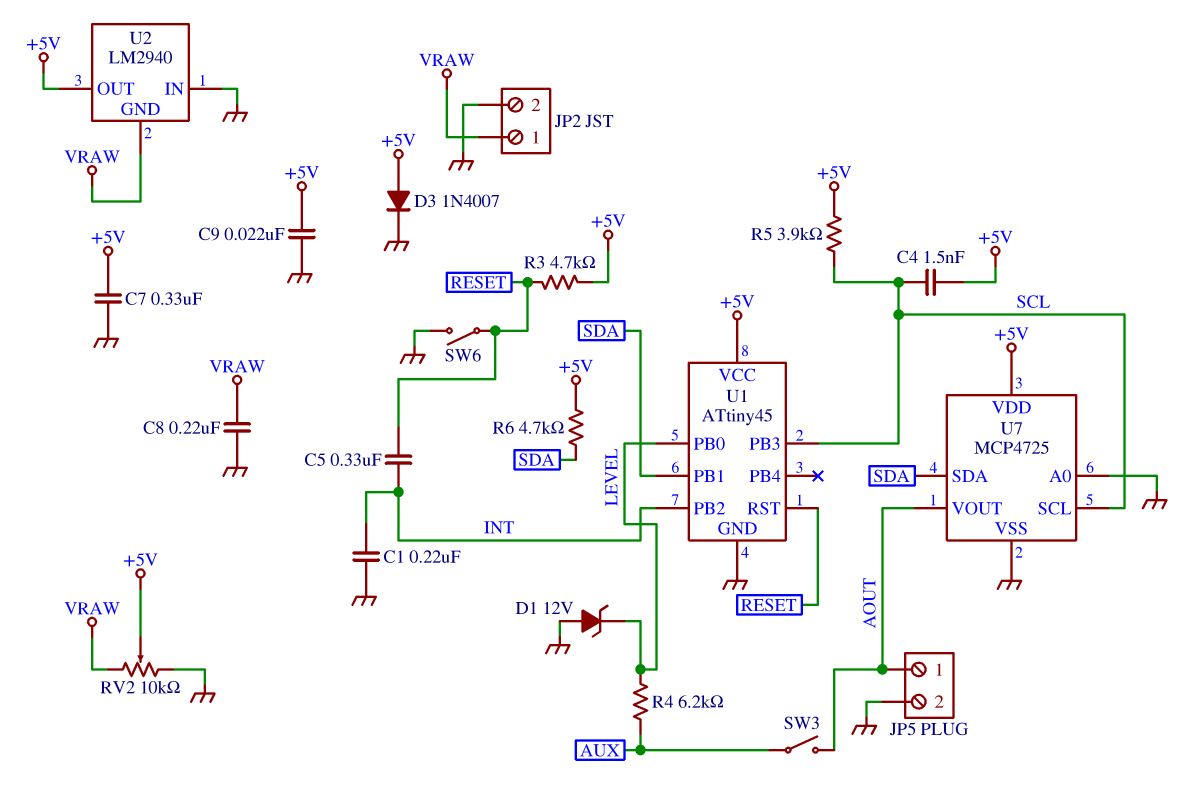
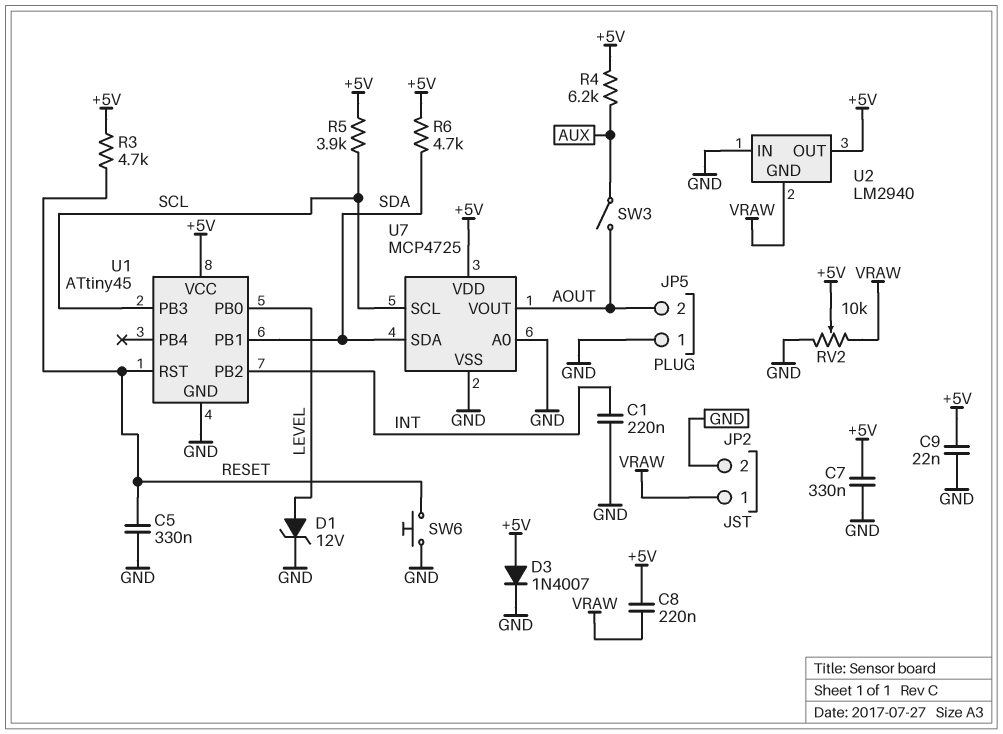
C4: 1.5nF (+5V, SCL) -> none
C5: 330nF (INT, RESET) -> 330nF (GND, RESET)
C8: 220nF (GND, VRAW) -> 220nF (+5V, VRAW)
D1: zener 12V (A GND, K LEVEL) -> zener 12V (A LEVEL, K GND)
JP5 pin 1: AOUT -> GND
JP5 pin 2: GND -> AOUT
R4: 6.2k (AUX, LEVEL) -> 6.2k (+5V, AUX)
SW6: switch (GND, RESET) -> button (GND, RESET)

